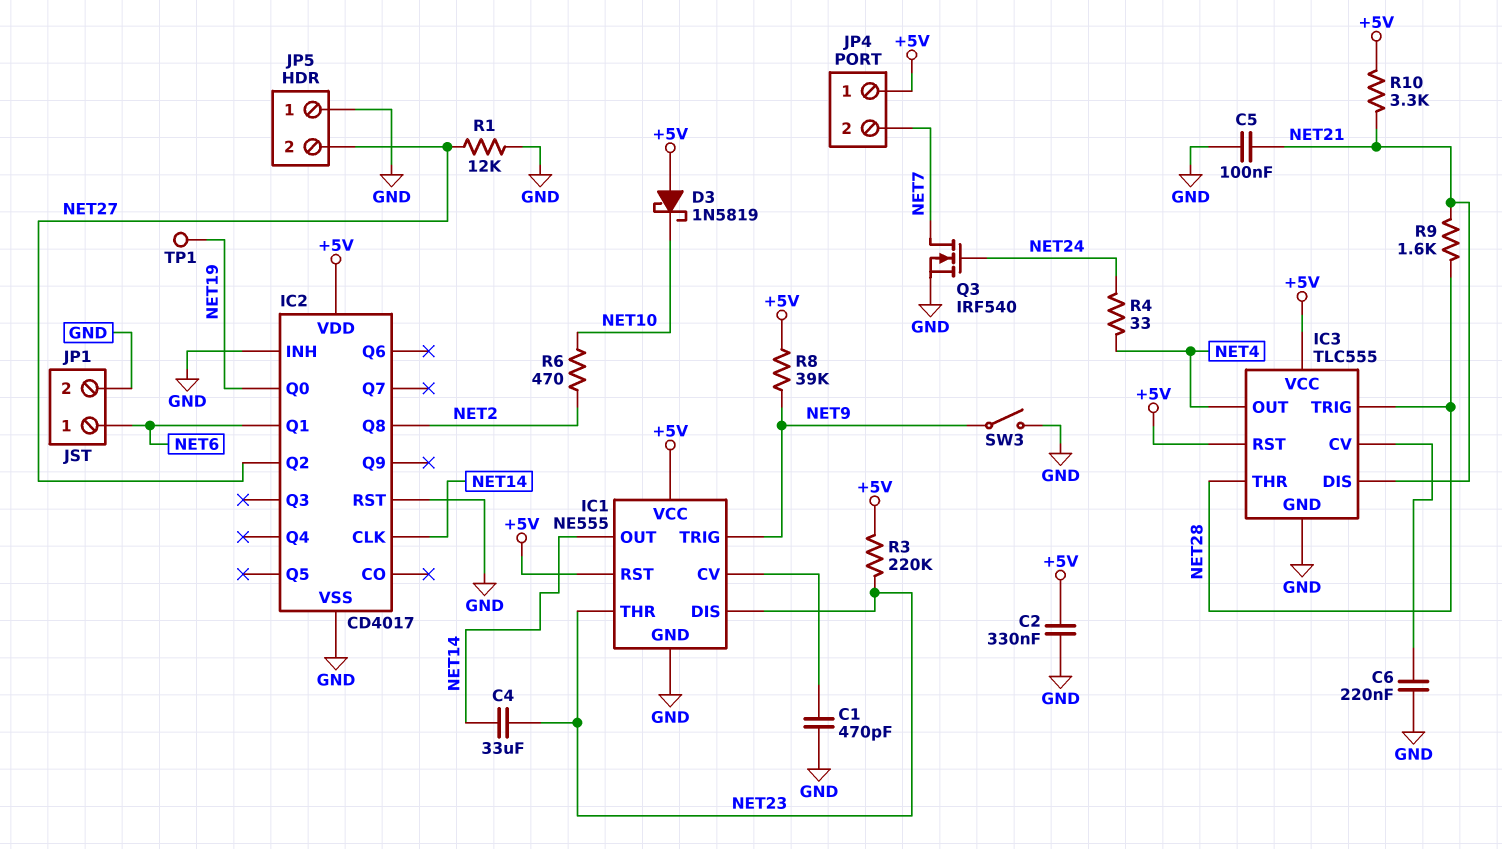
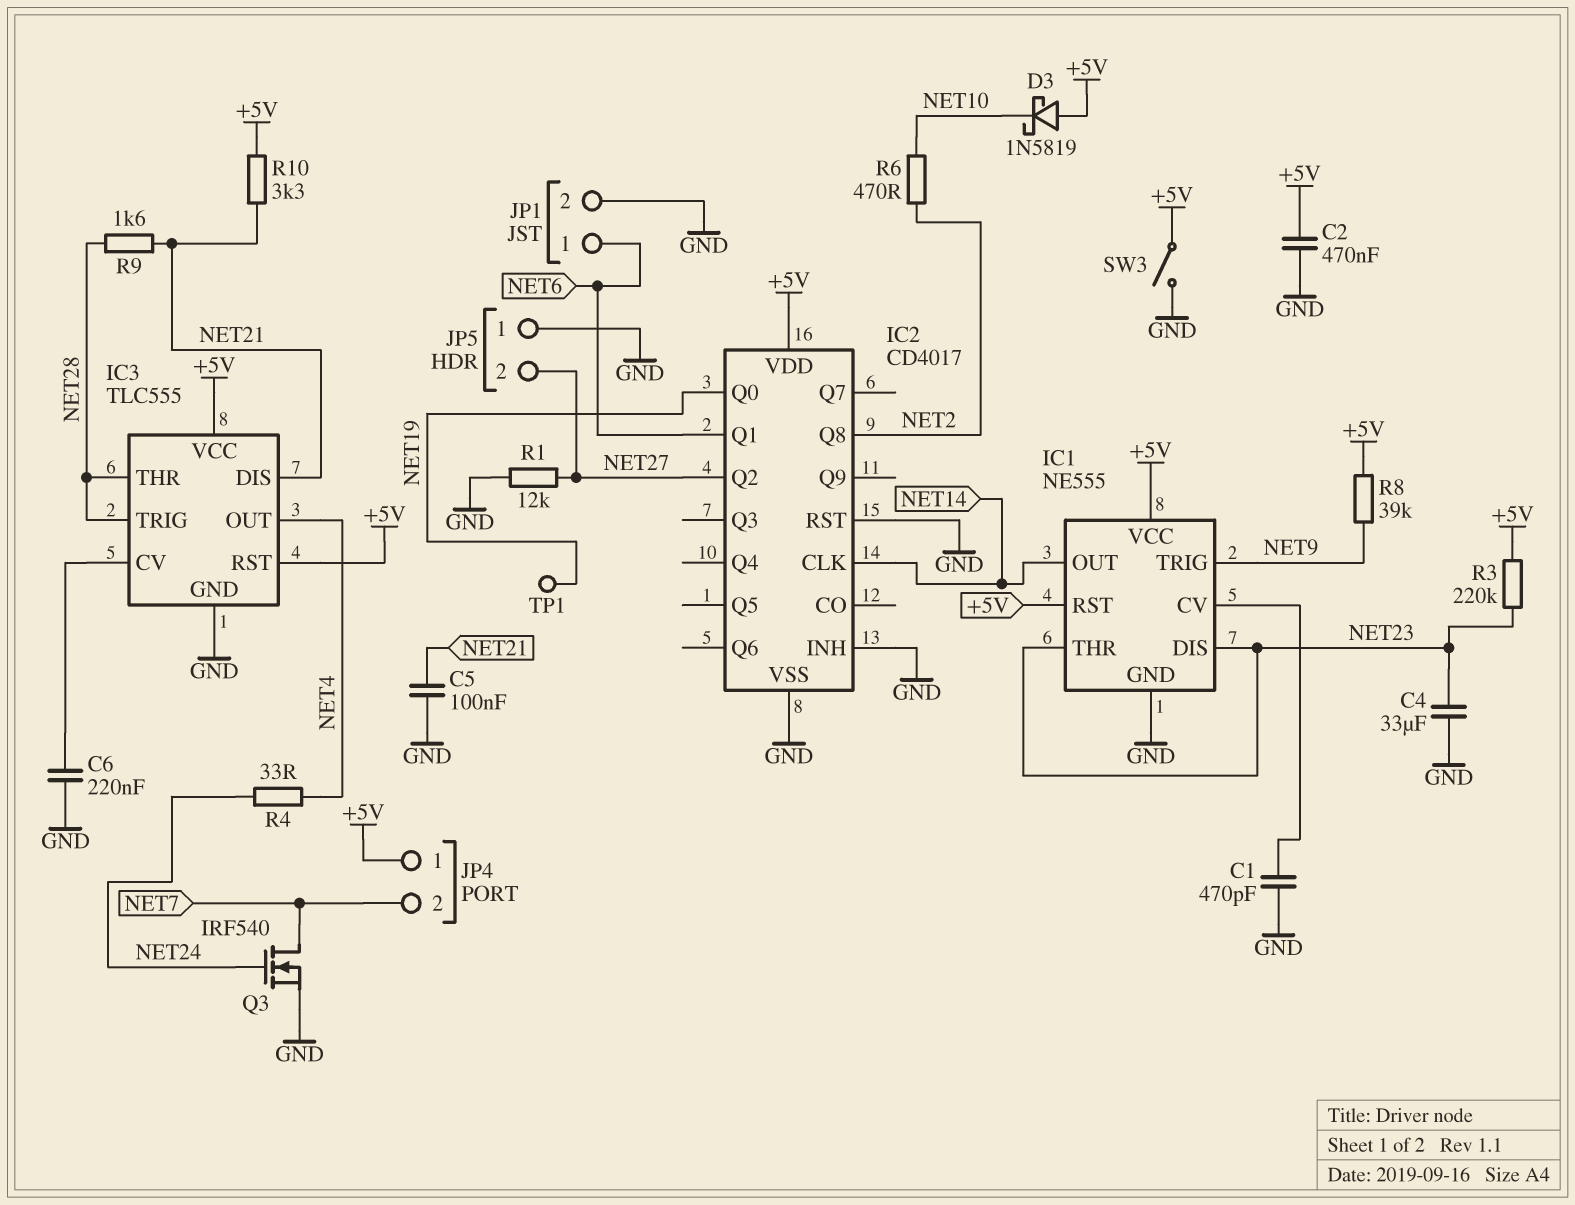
C2: 330nF (+5V, GND) -> 470nF (+5V, GND)
C4: 33uF (NET14, NET23) -> 33uF (GND, NET23)
SW3: switch (GND, NET9) -> switch (+5V, GND)

